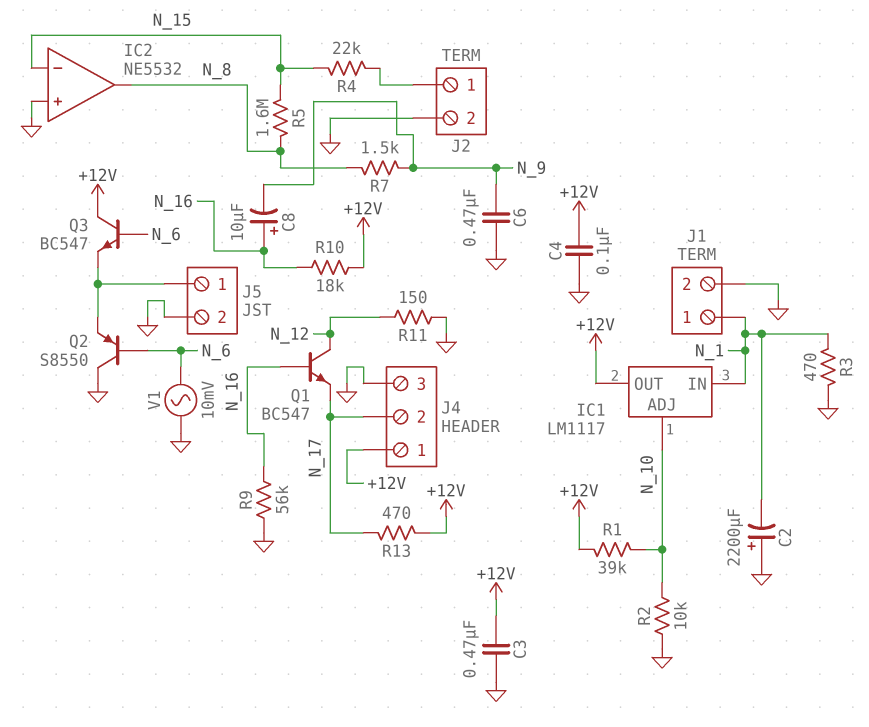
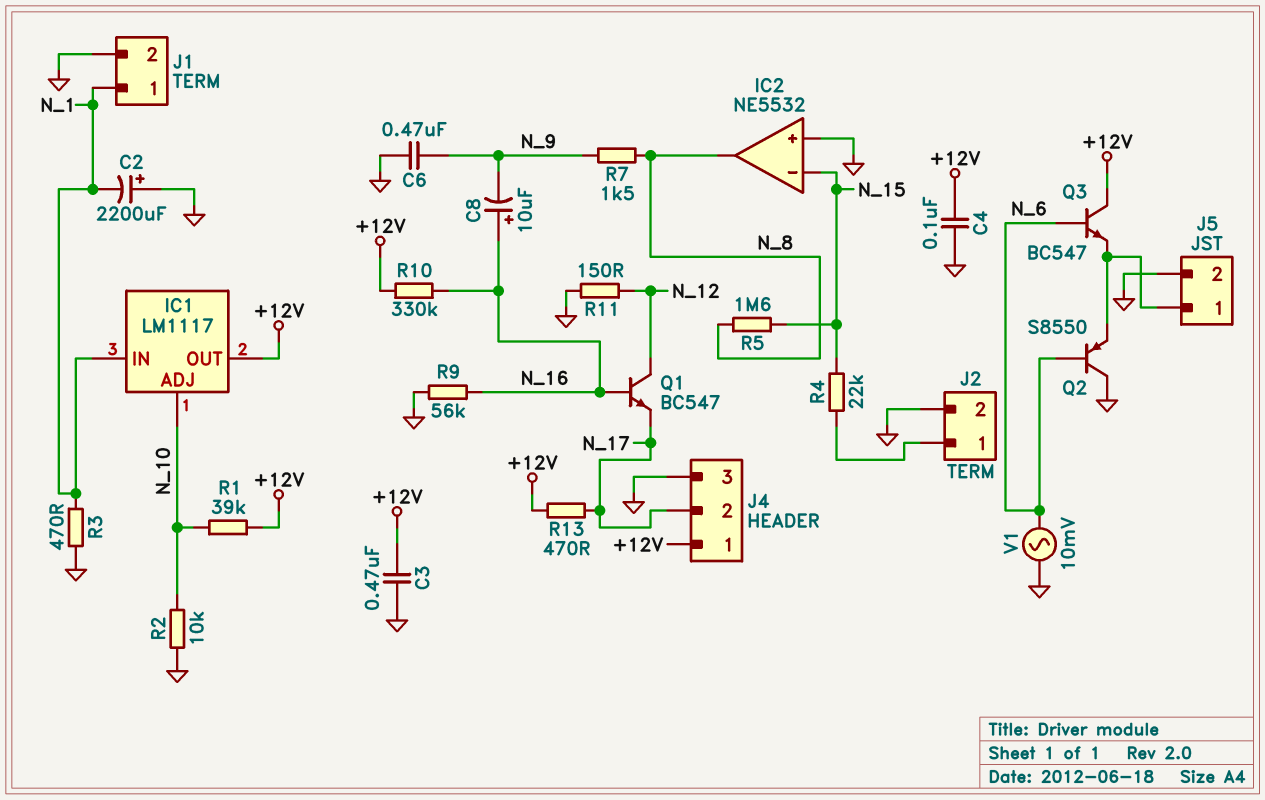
R10: 18k (+12V, N_16) -> 330k (+12V, N_16)

